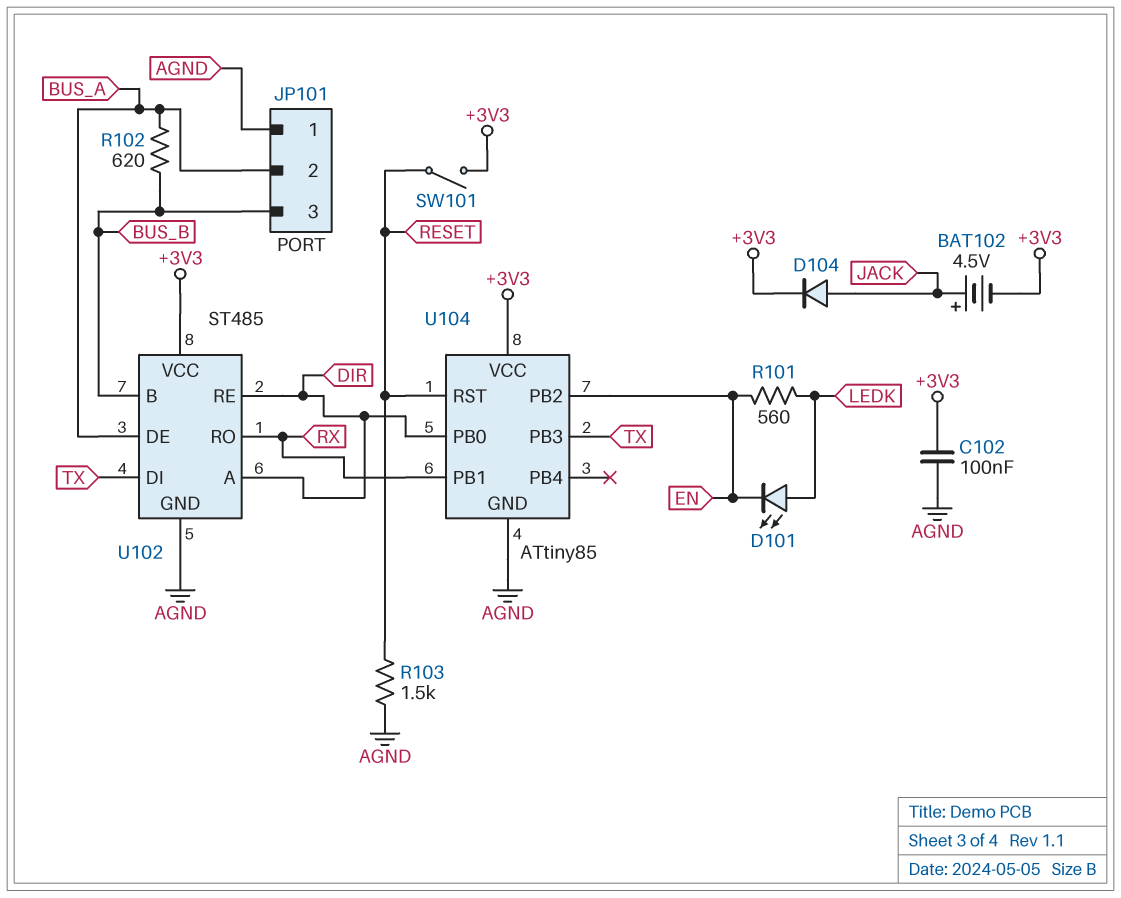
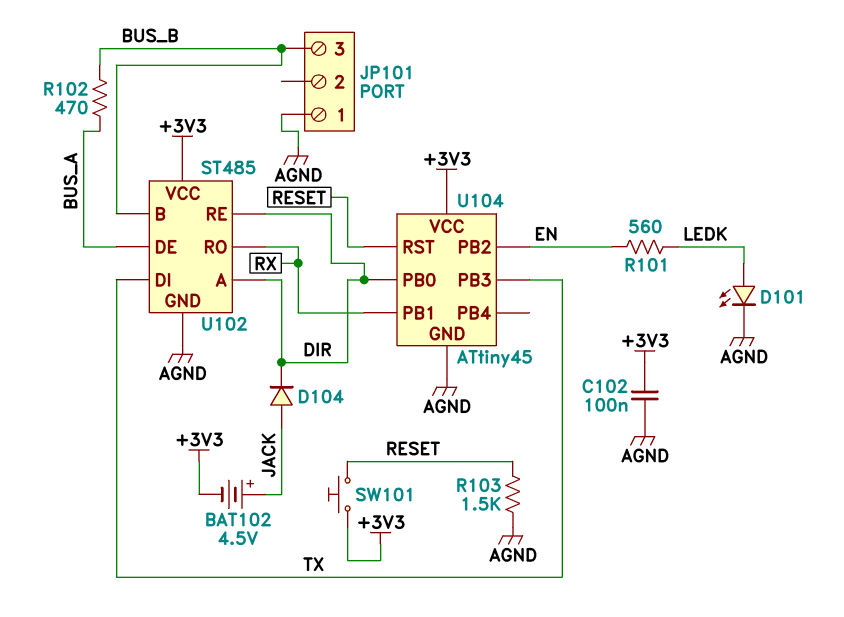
D101: LED (A LEDK, K EN) -> LED (A LEDK, K AGND)
D104: diode (A JACK, K +3V3) -> diode (A JACK, K DIR)
JP101 pin 2: BUS_A -> none
R102: 620 (BUS_A, BUS_B) -> 470 (BUS_A, BUS_B)
SW101: switch (+3V3, RESET) -> button (+3V3, RESET)
U104: ATtiny85 -> ATtiny45

